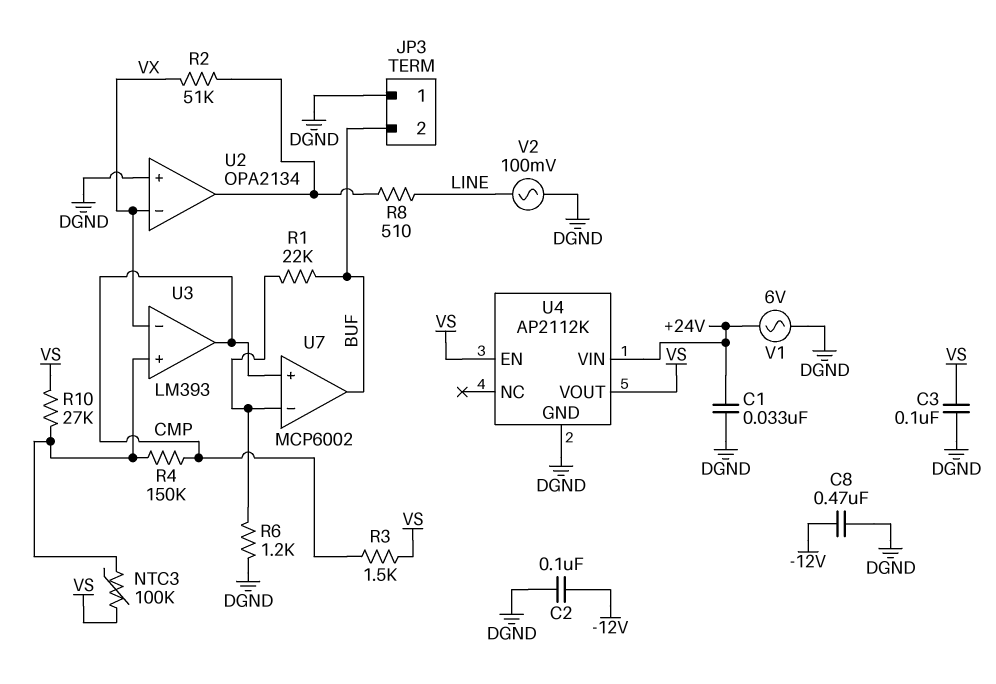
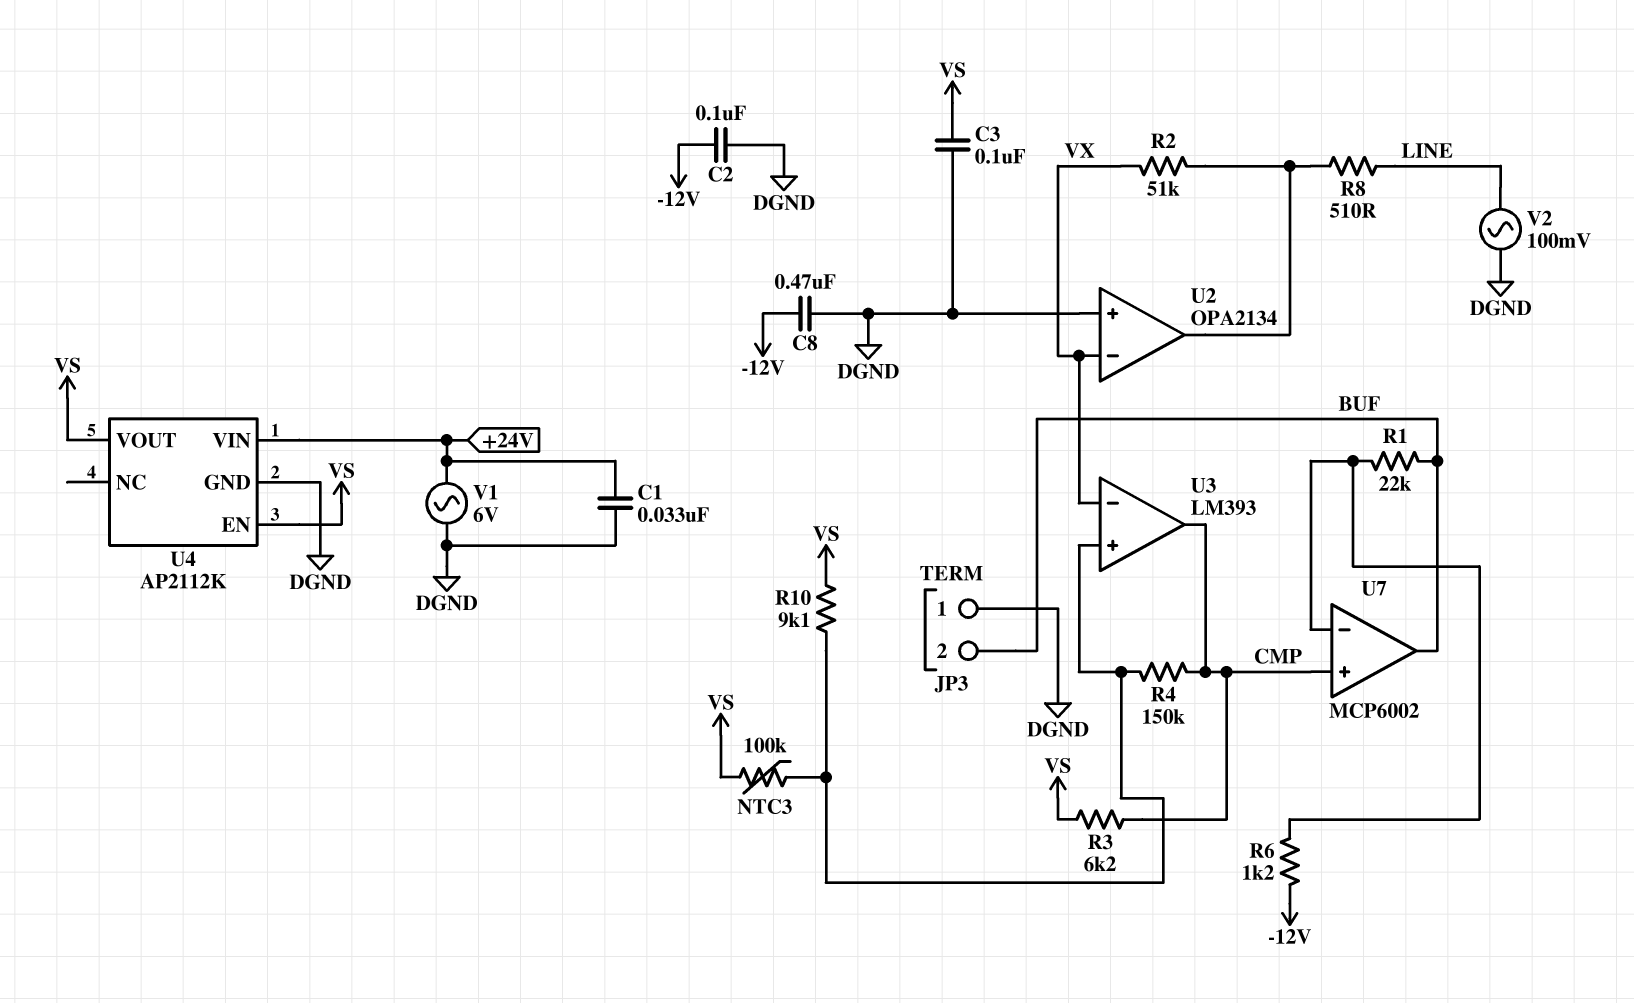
R3: 1.5k (CMP, VS) -> 6.2k (CMP, VS)
R6: 1.2k (DGND, U7/in-) -> 1.2k (-12V, U7/in-)
R10: 27k (U3/in+, VS) -> 9.1k (U3/in+, VS)

